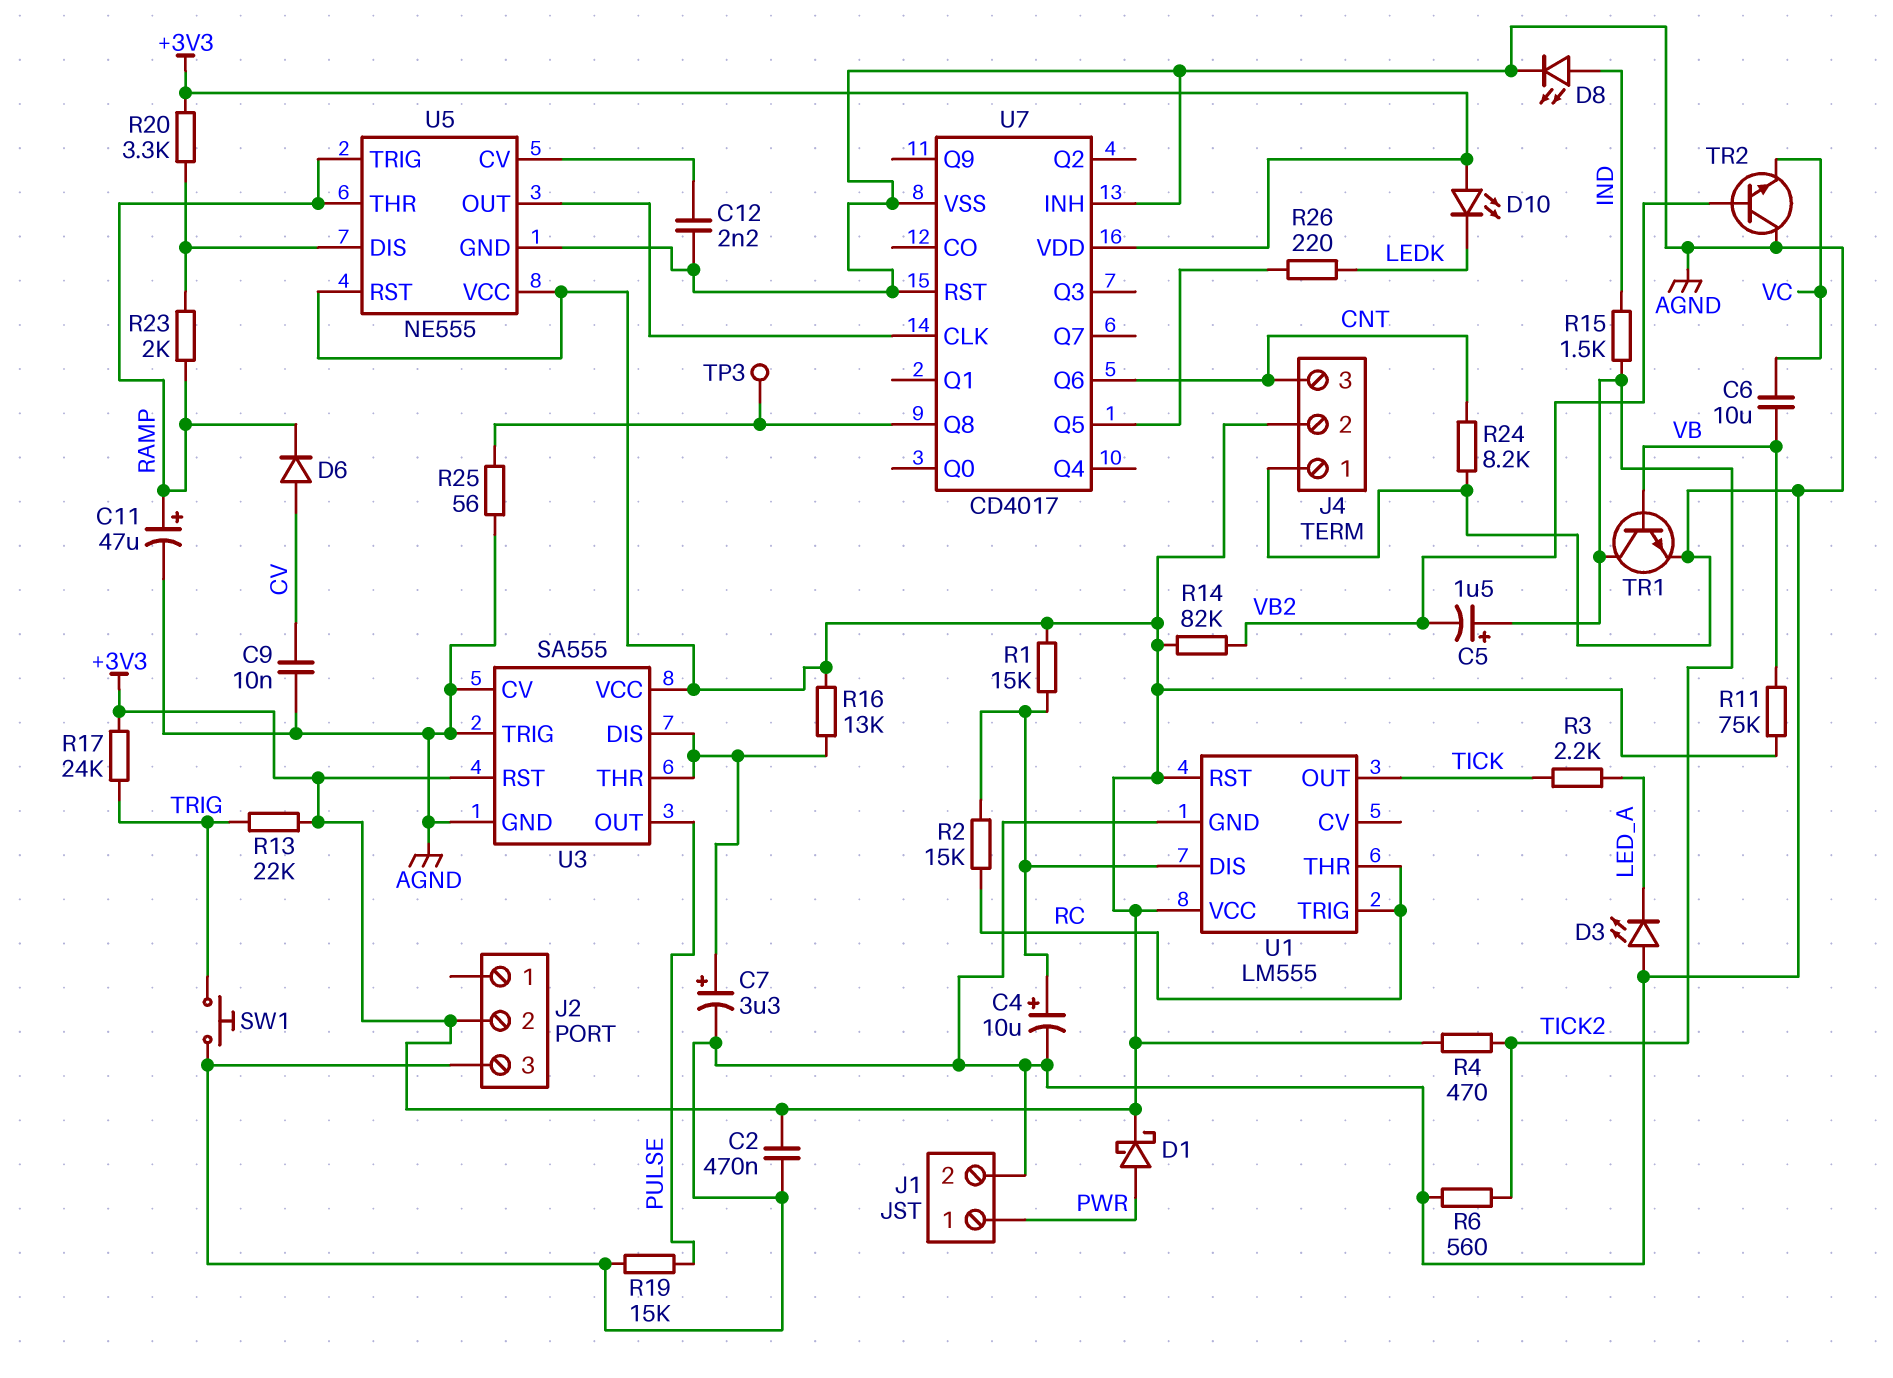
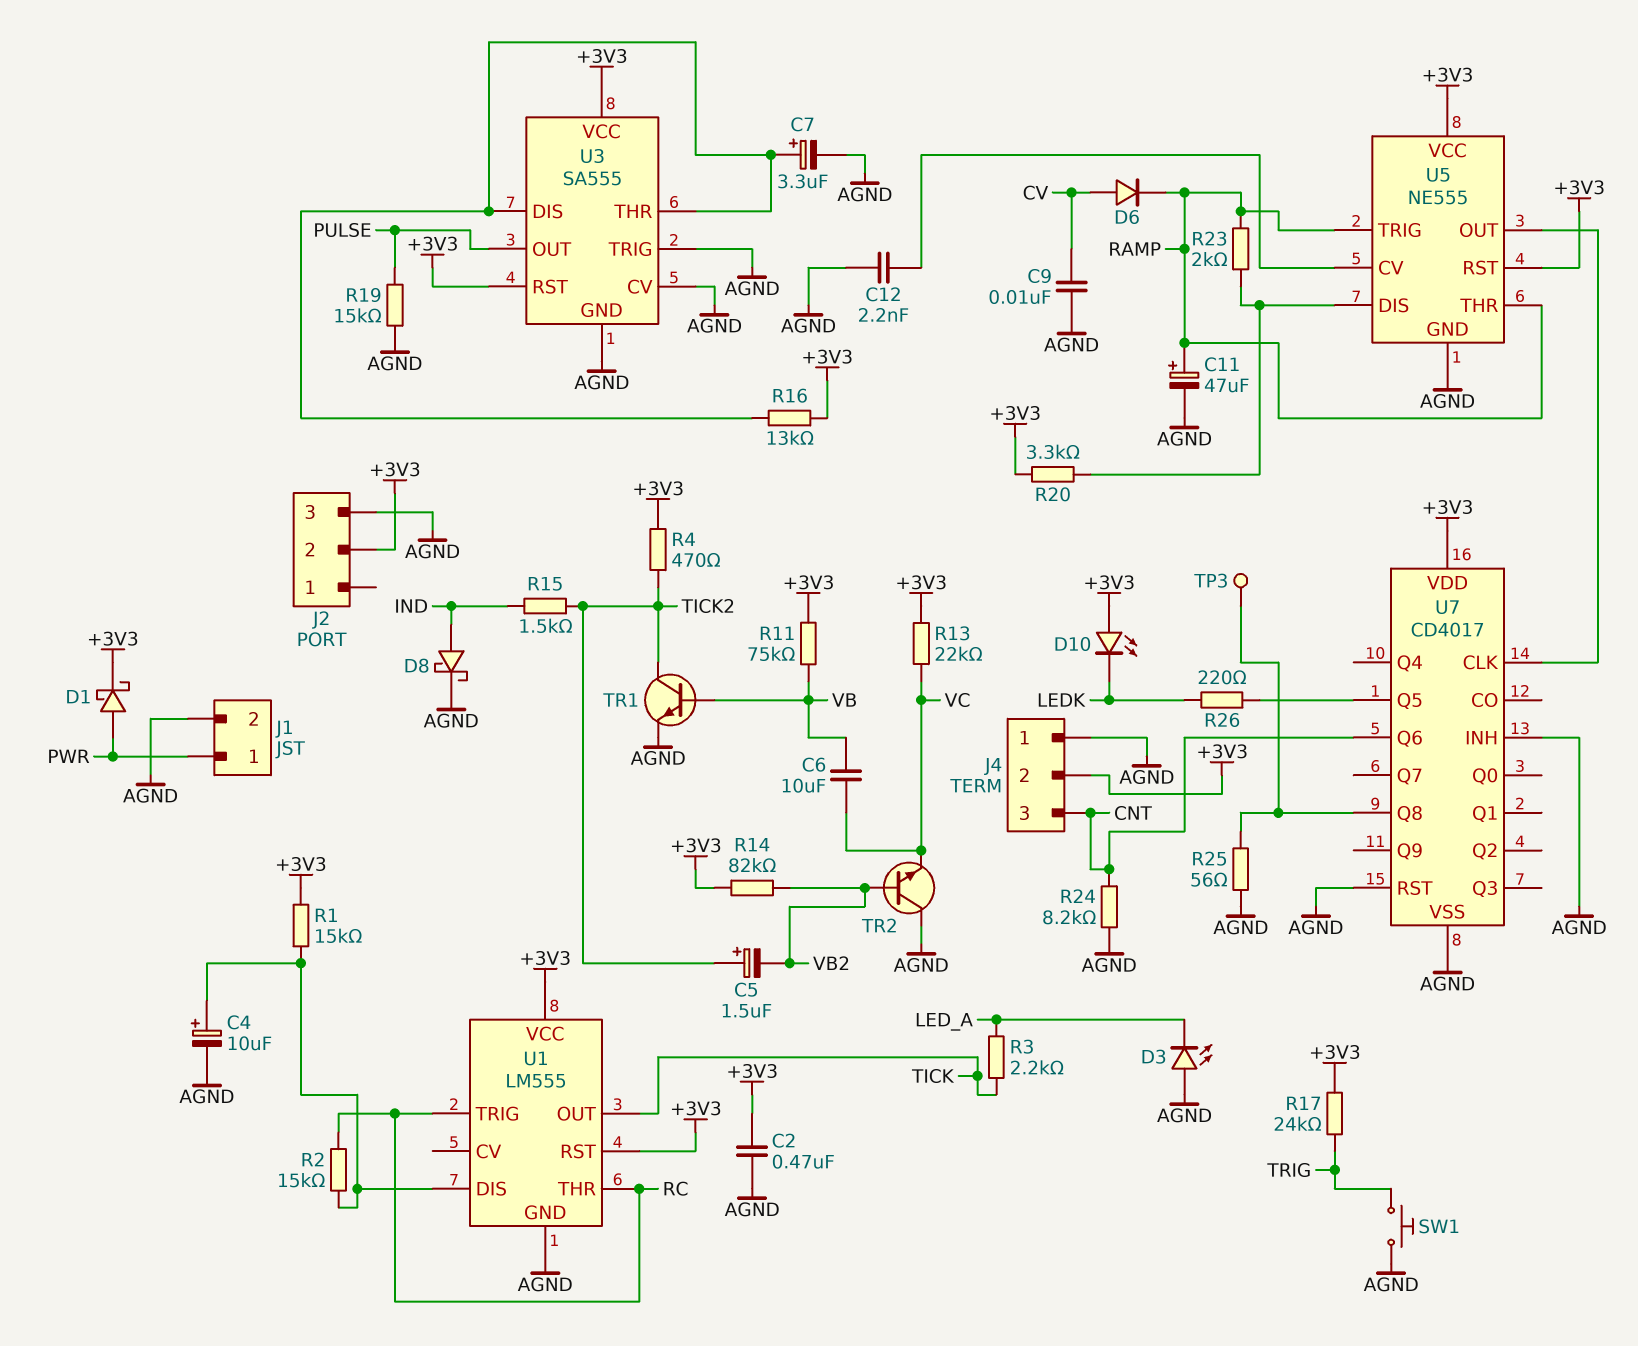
D8: LED (A IND, K AGND) -> schottky (A IND, K AGND)
R6: 560 (AGND, TICK2) -> none
R13: 22k (+3V3, TRIG) -> 22k (+3V3, VC)

